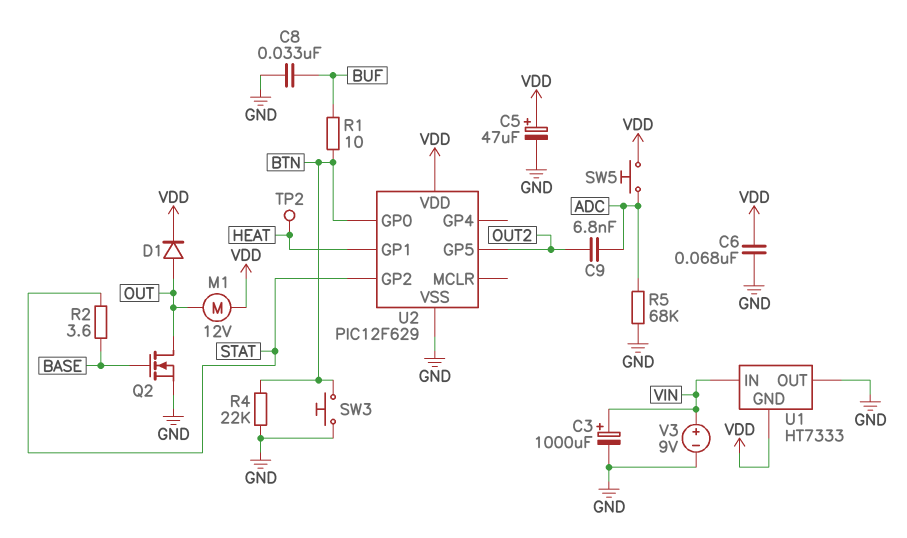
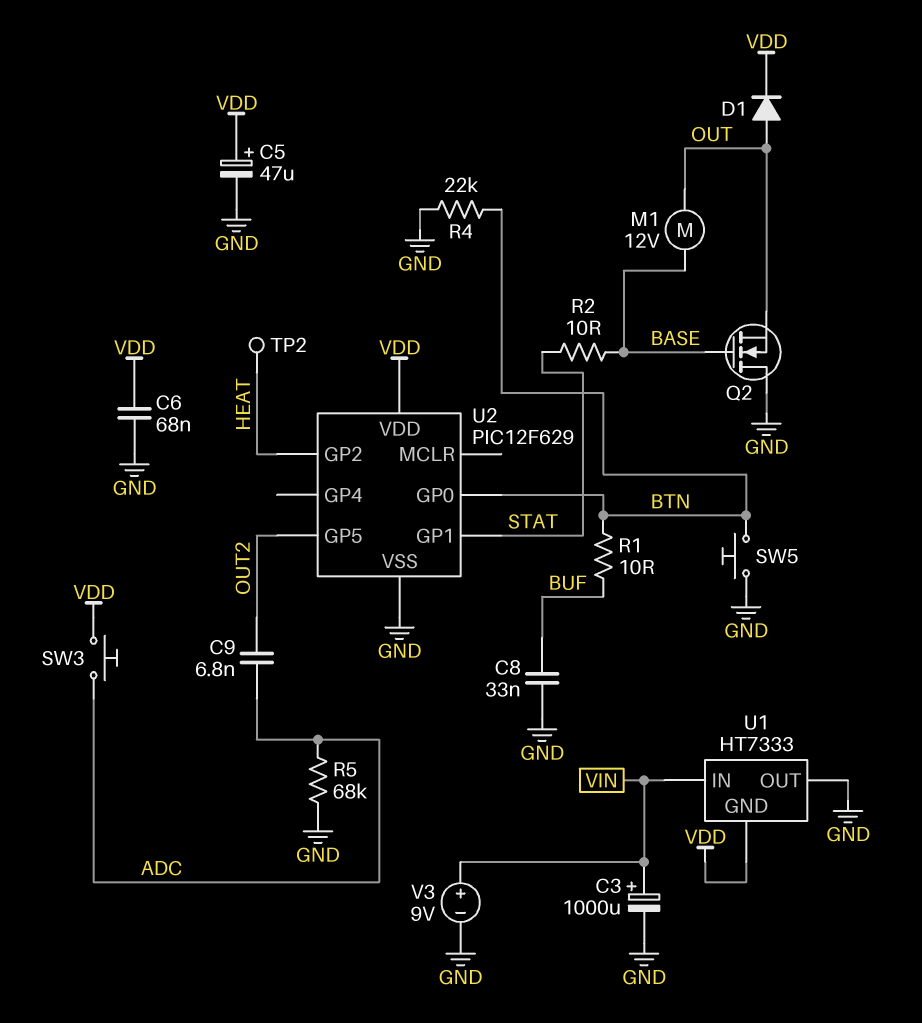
M1: motor 12V (OUT, VDD) -> motor 12V (BASE, OUT)
Q2: NMOS (G BASE, D OUT, S GND) -> NMOS (G BASE, D GND, S OUT)
R2: 3.6 (BASE, STAT) -> 10 (BASE, STAT)
SW3: button (BTN, GND) -> button (ADC, VDD)
SW5: button (ADC, VDD) -> button (BTN, GND)
U2 pin GP1: HEAT -> STAT
U2 pin GP2: STAT -> HEAT

